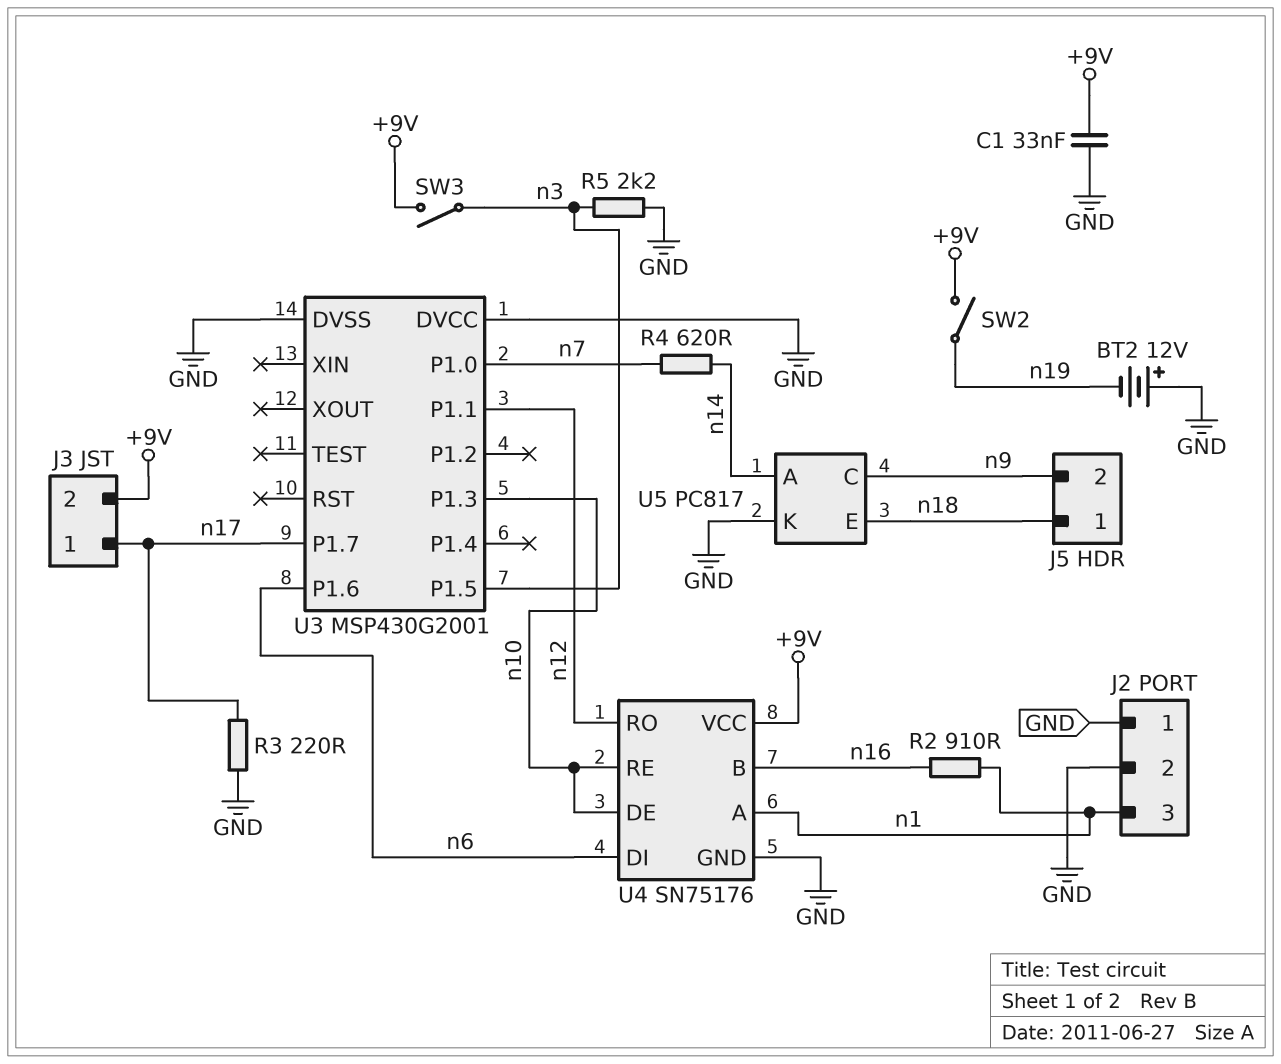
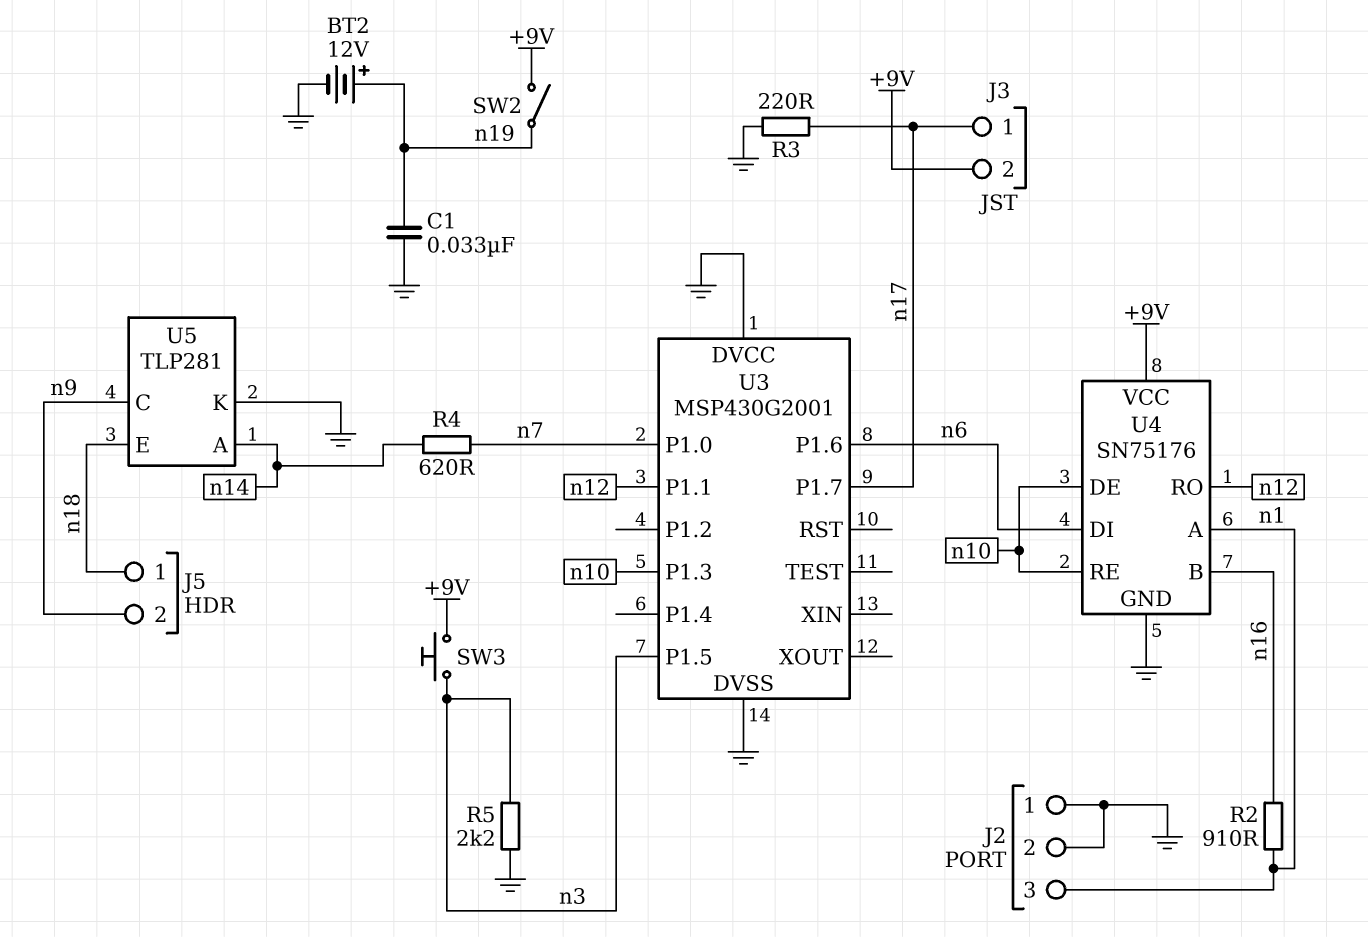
BT2: 12V (plus GND, minus n19) -> 12V (plus n19, minus GND)
C1: 33nF (+9V, GND) -> 33nF (GND, n19)
SW3: switch (+9V, n3) -> button (+9V, n3)
U5: PC817 -> TLP281

